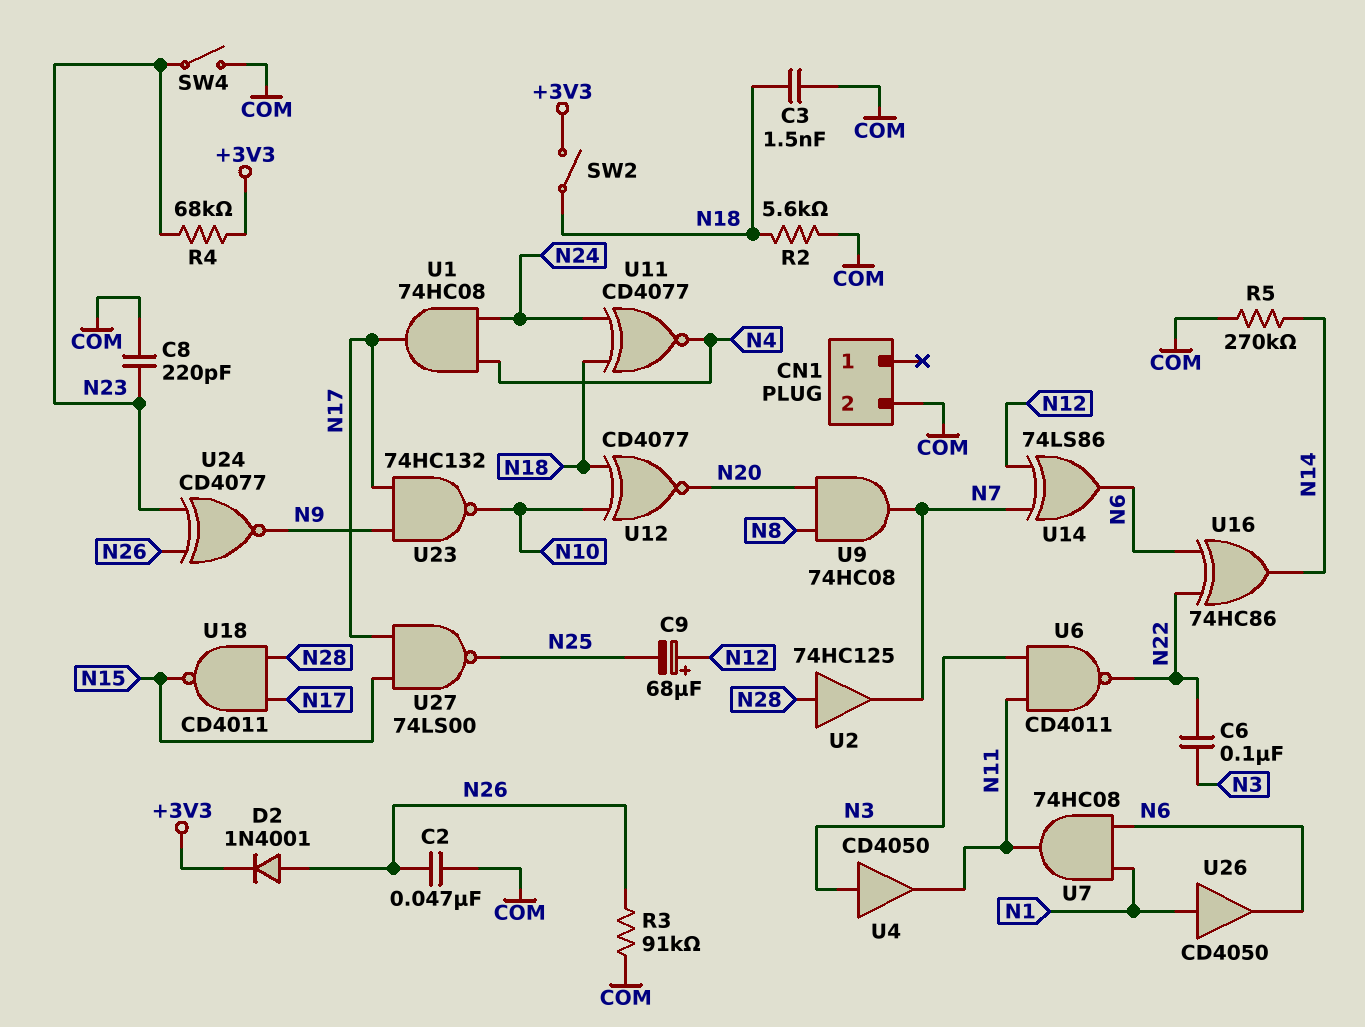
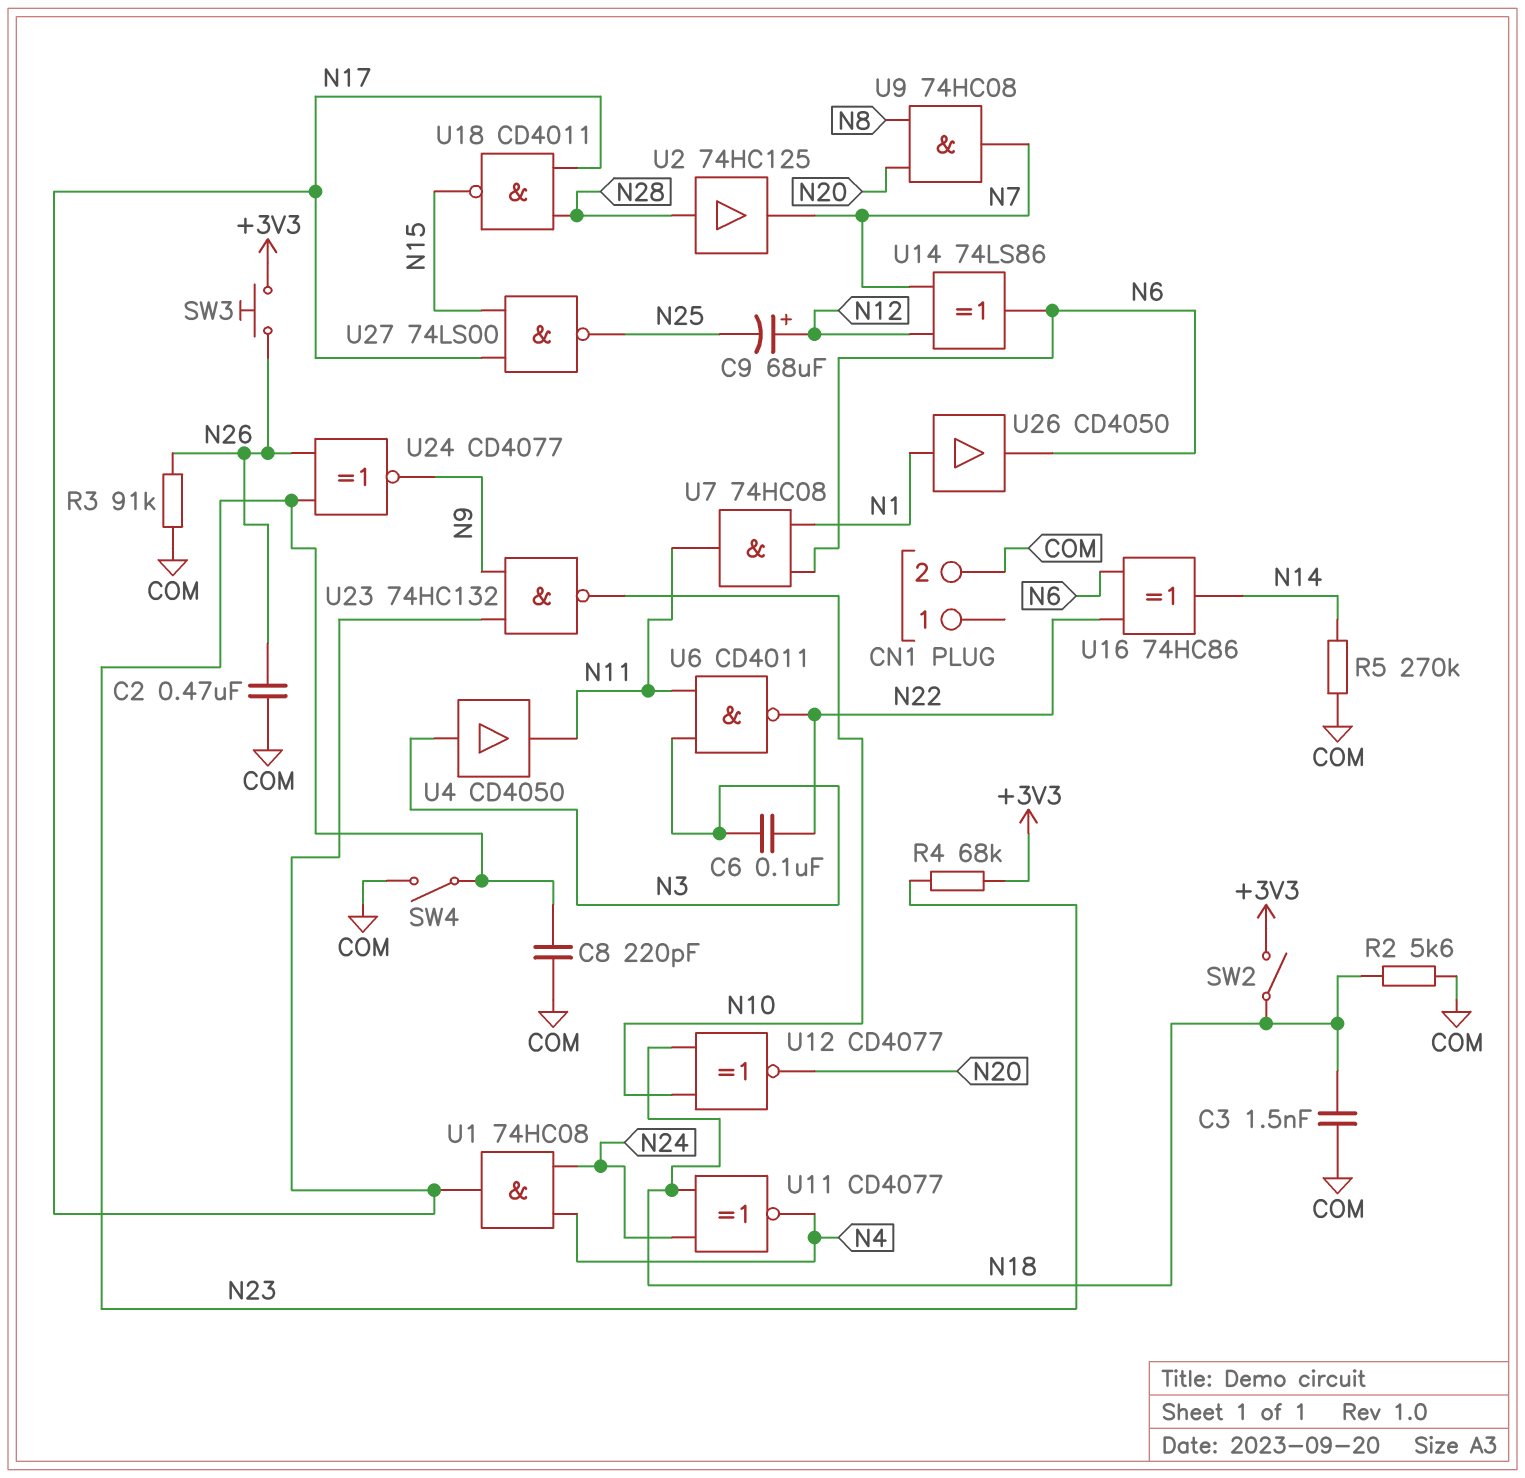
C2: 47nF (COM, N26) -> 470nF (COM, N26)
D2: diode 1N4001 (A N26, K +3V3) -> none
SW3: none -> button (+3V3, N26)

